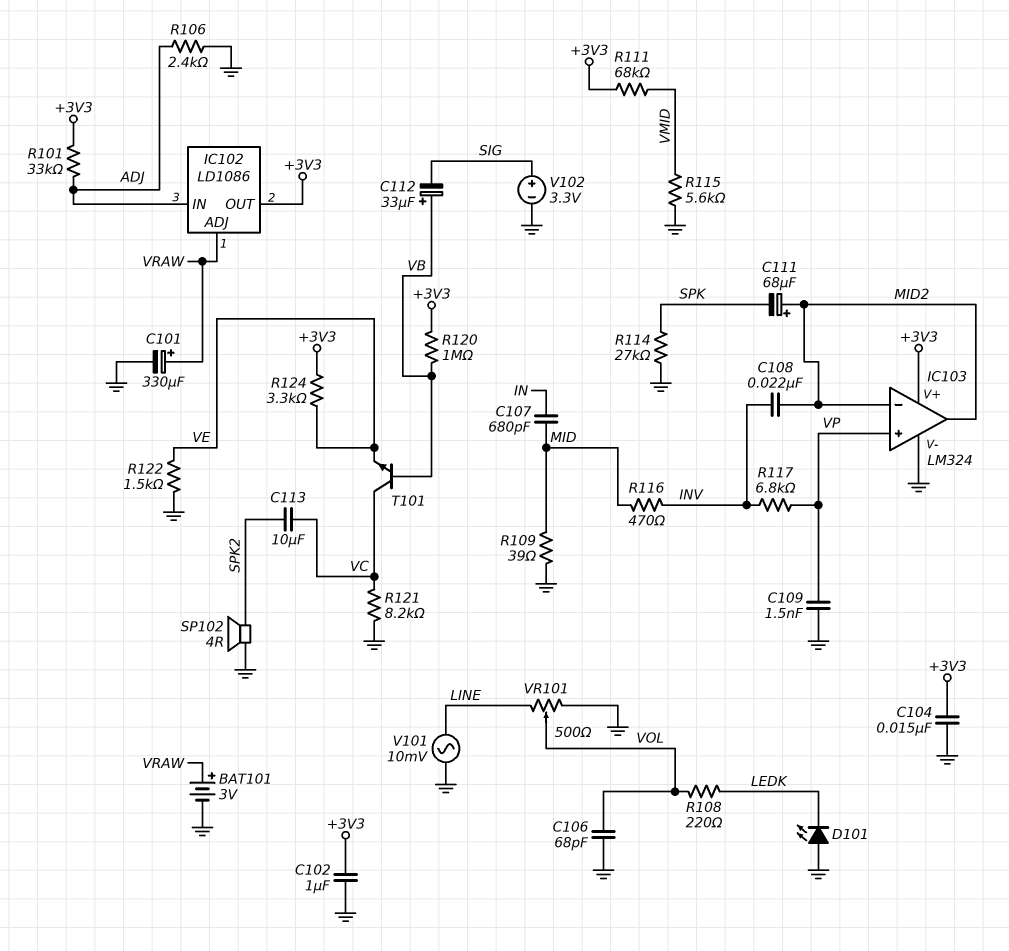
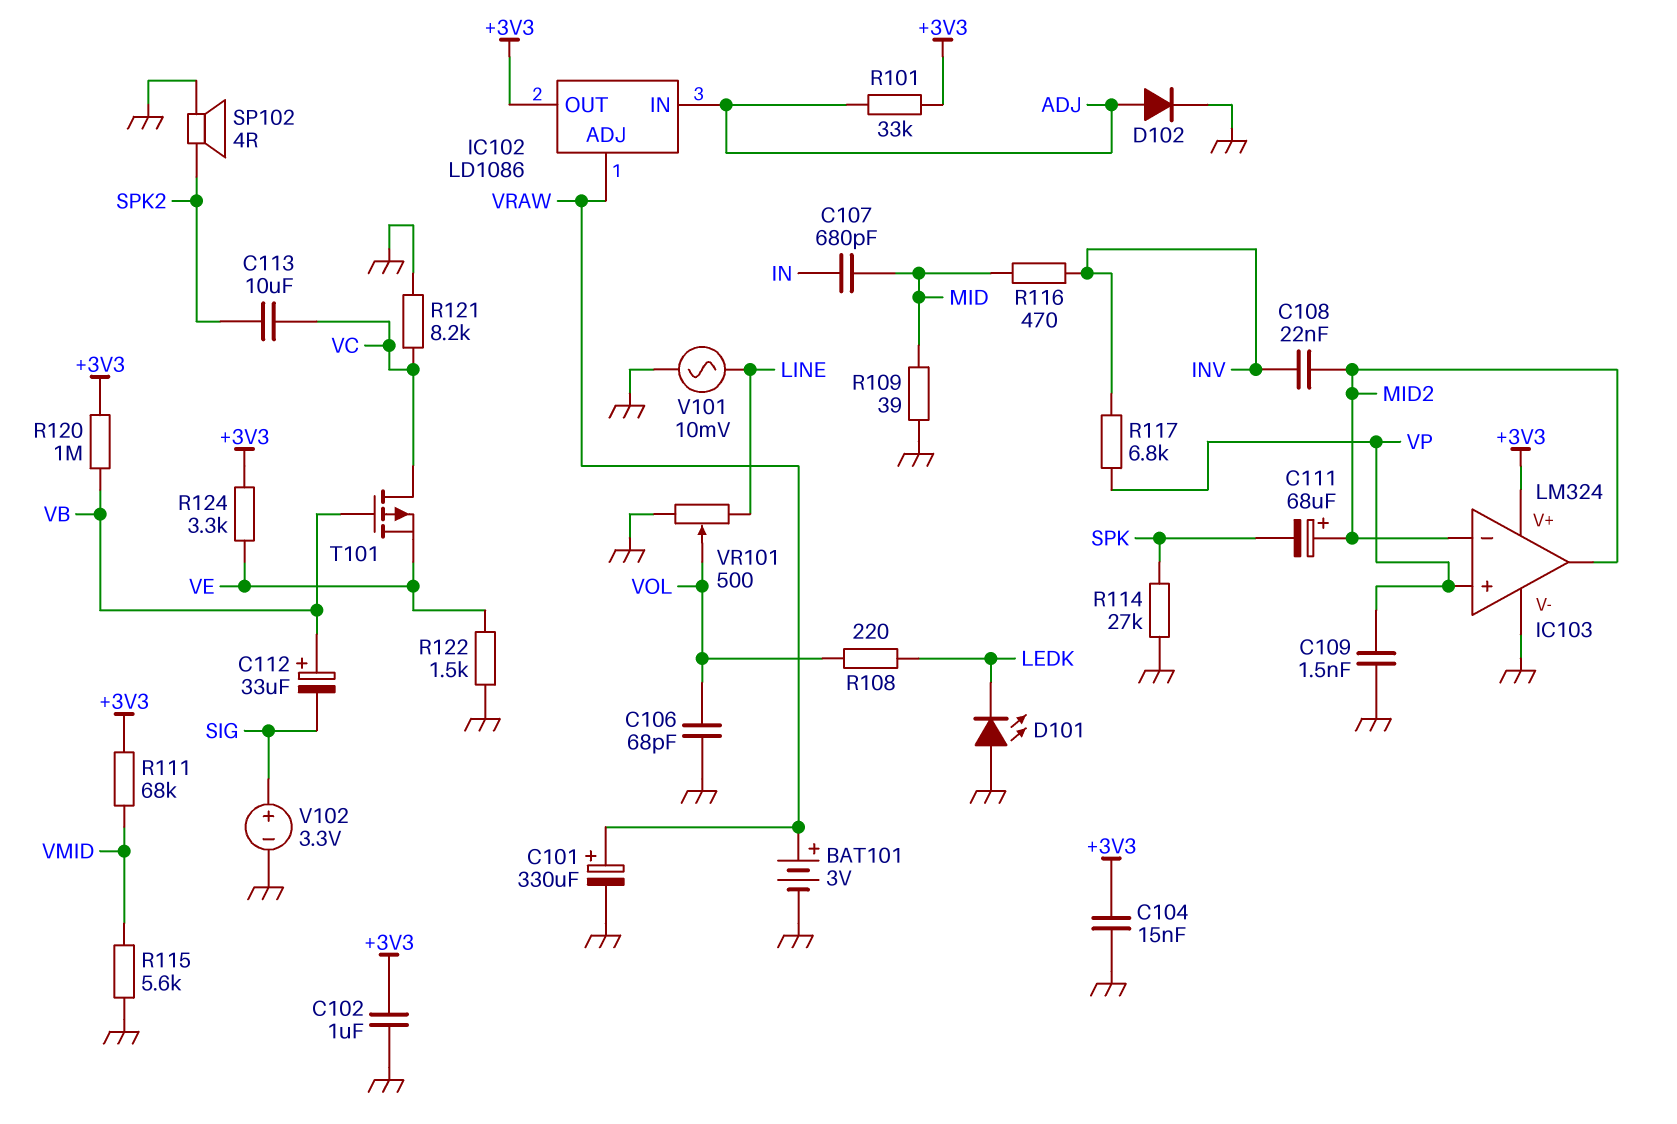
D102: none -> diode (A ADJ, K GND)
R106: 2.4k (ADJ, GND) -> none
T101: NPN (B VB, C VC, E VE) -> PMOS (G VB, D VC, S VE)

